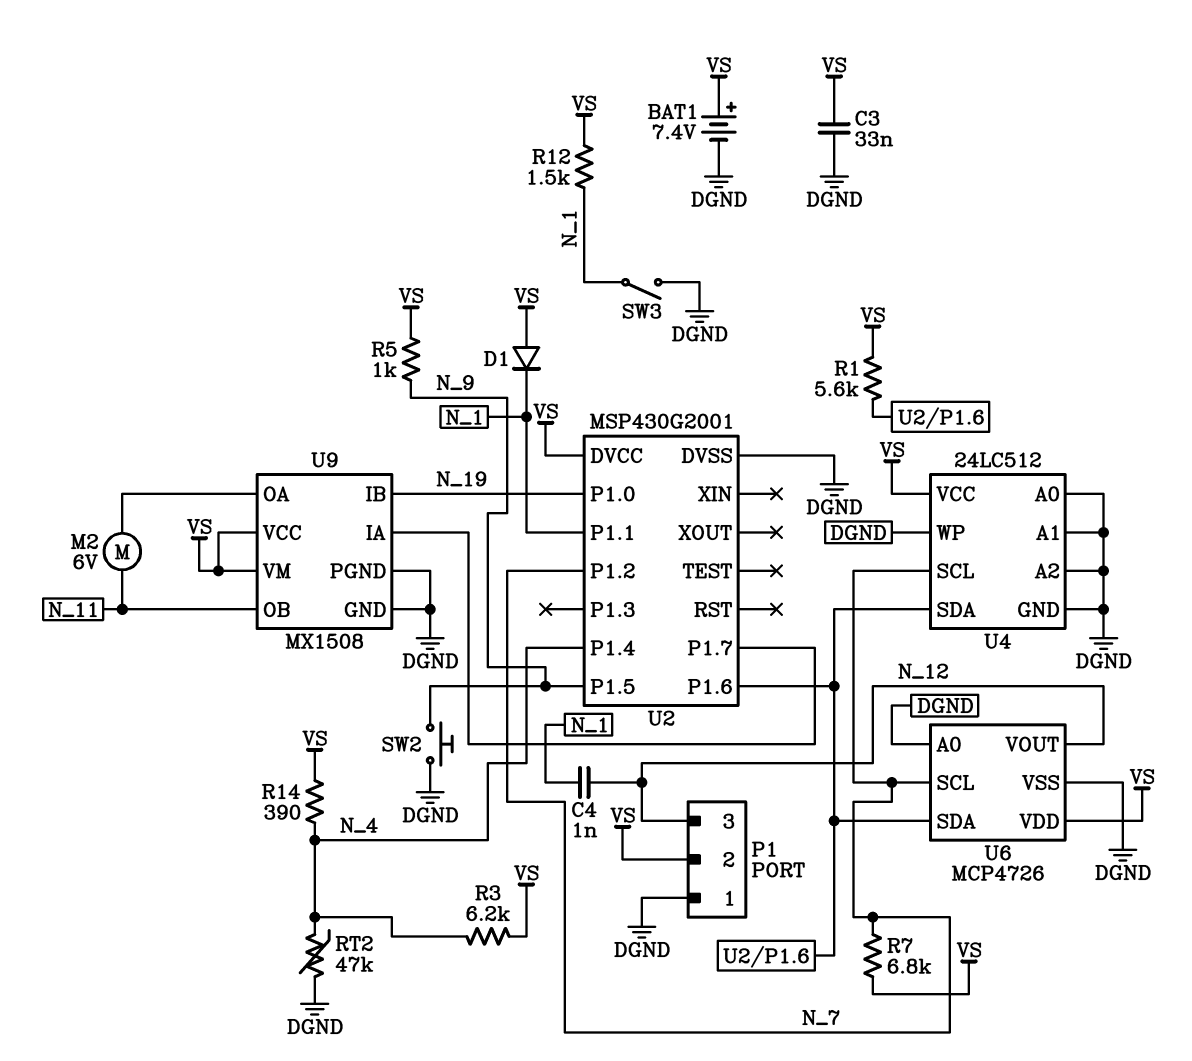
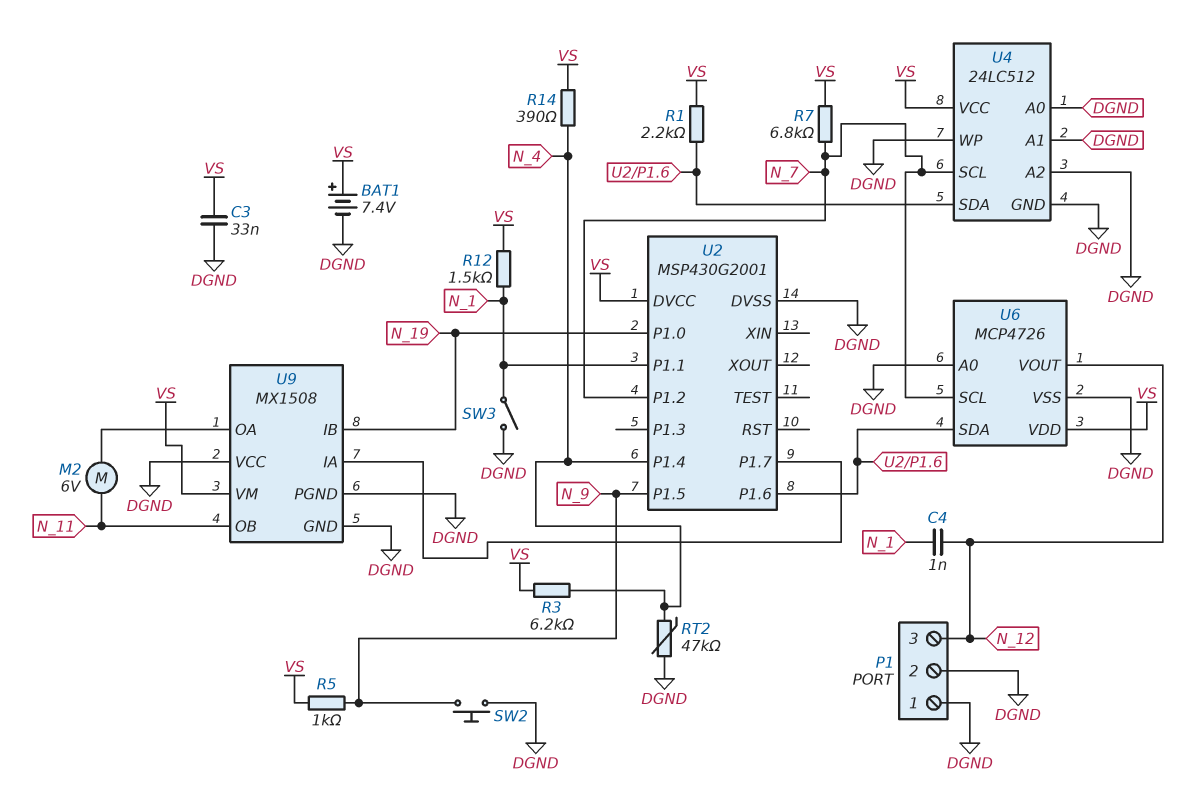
D1: diode (A VS, K N_1) -> none
P1 pin 2: VS -> DGND
R1: 5.6k (U2/P1.6, VS) -> 2.2k (U2/P1.6, VS)
U9 pin VCC: VS -> DGND

